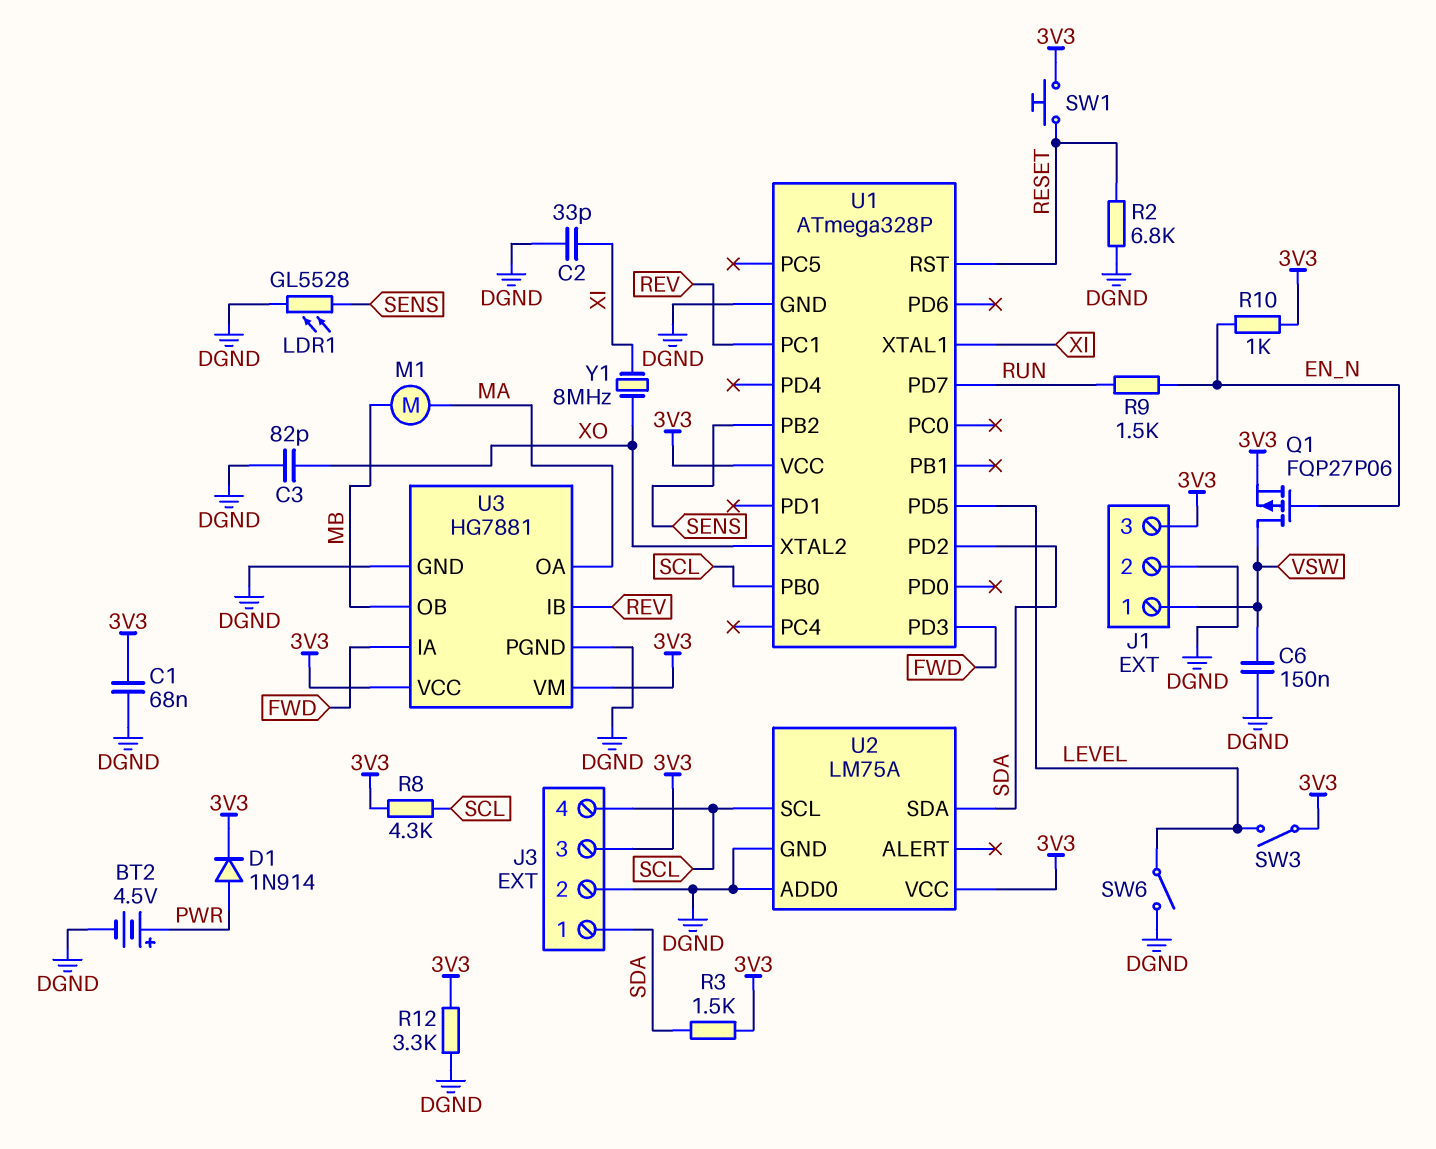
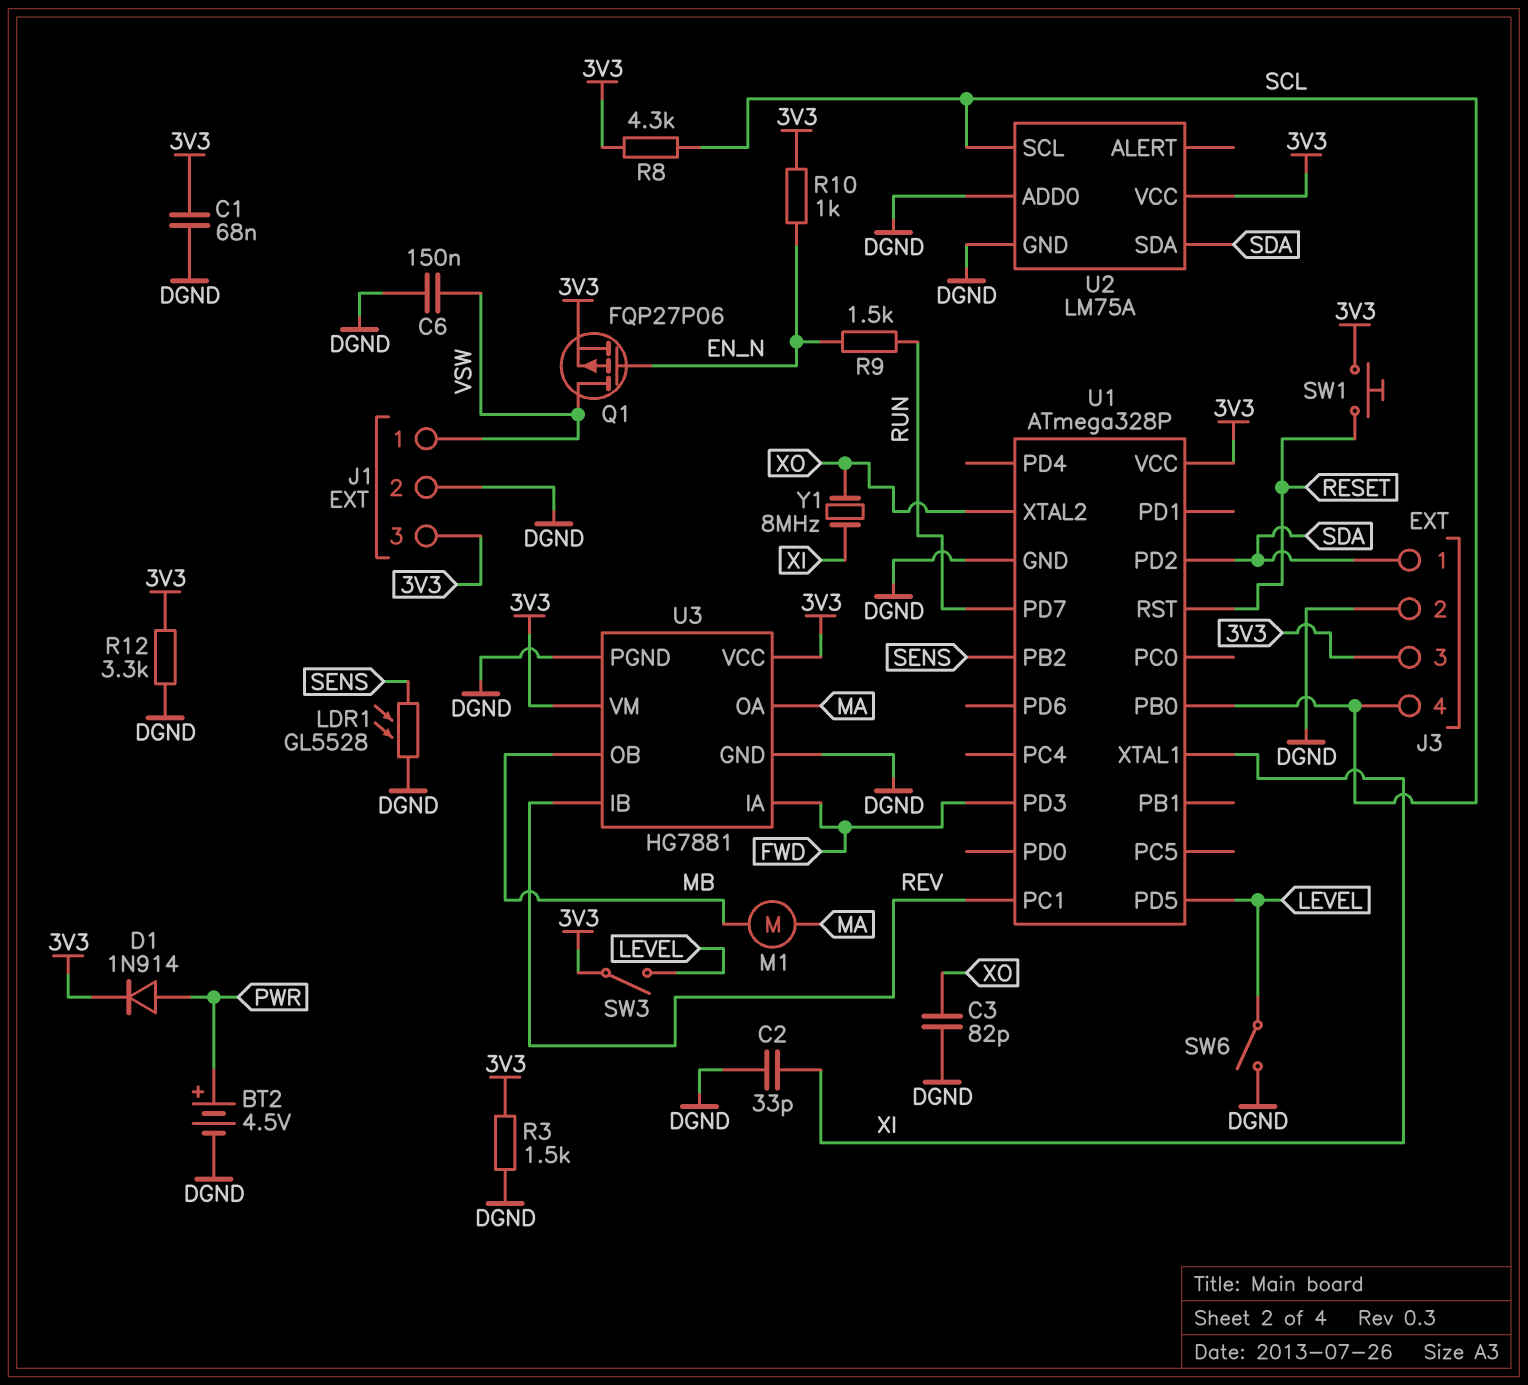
R2: 6.8k (DGND, RESET) -> none
R3: 1.5k (3V3, SDA) -> 1.5k (3V3, DGND)

